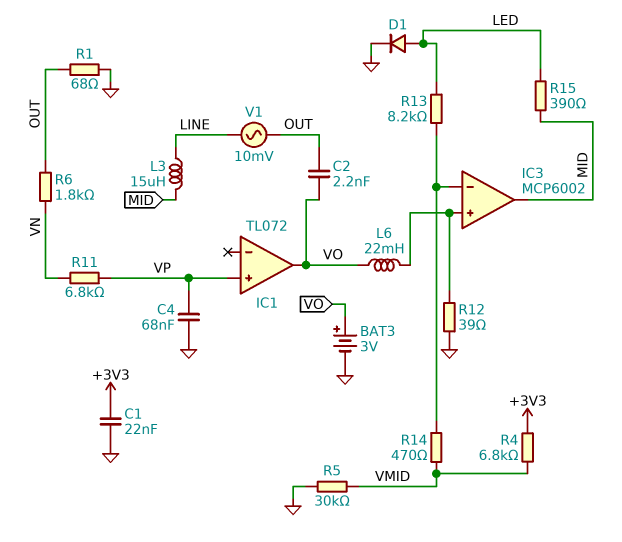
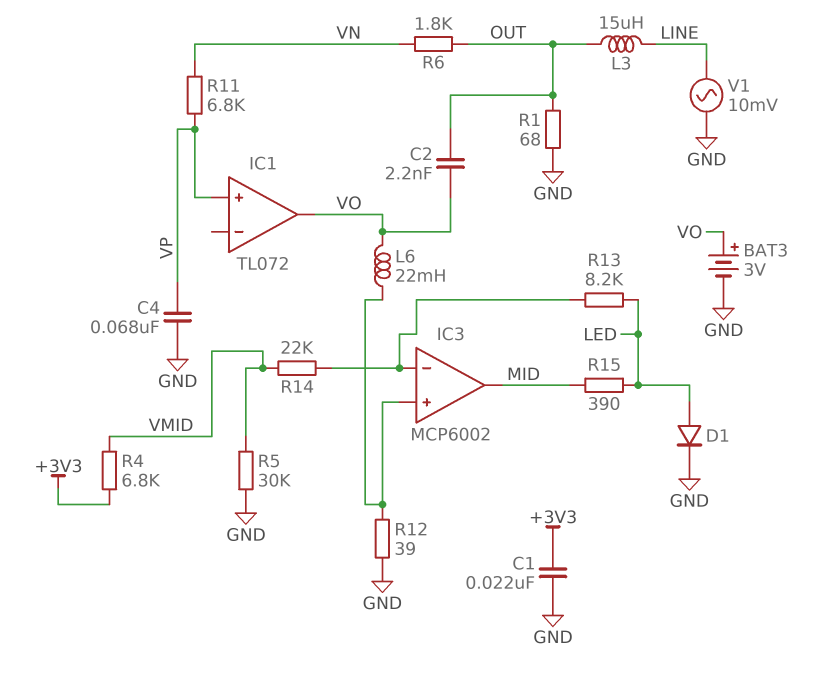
L3: 15uH (LINE, MID) -> 15uH (LINE, OUT)
R14: 470 (IC3/in-, VMID) -> 22k (IC3/in-, VMID)
V1: AC 10mV (LINE, OUT) -> AC 10mV (GND, LINE)

